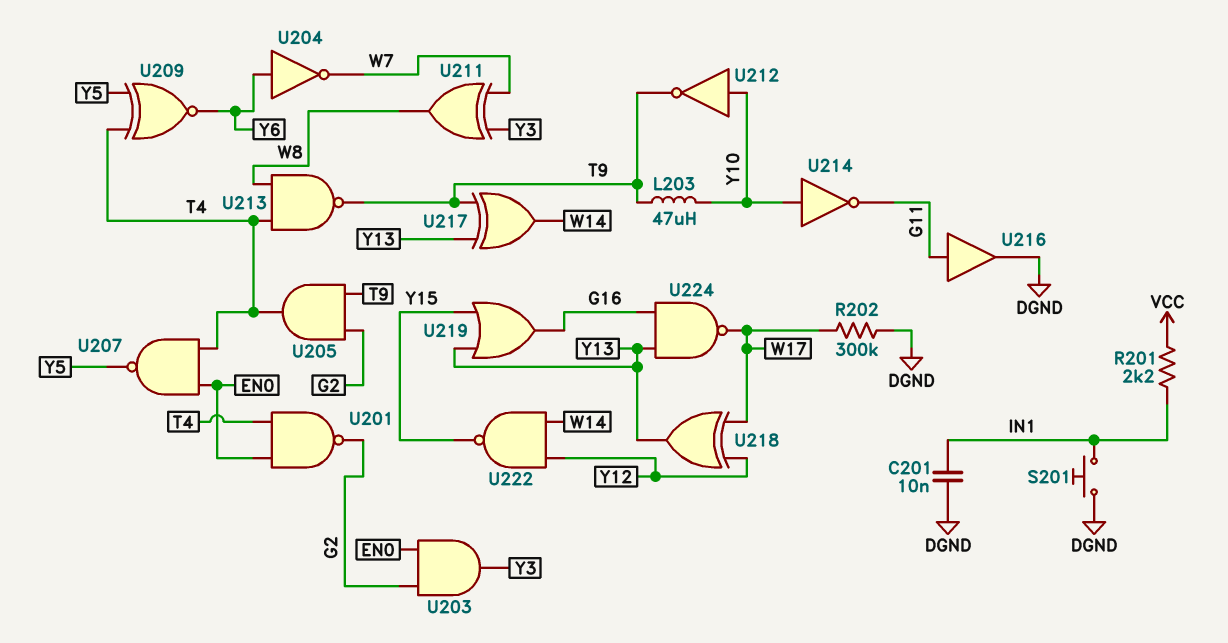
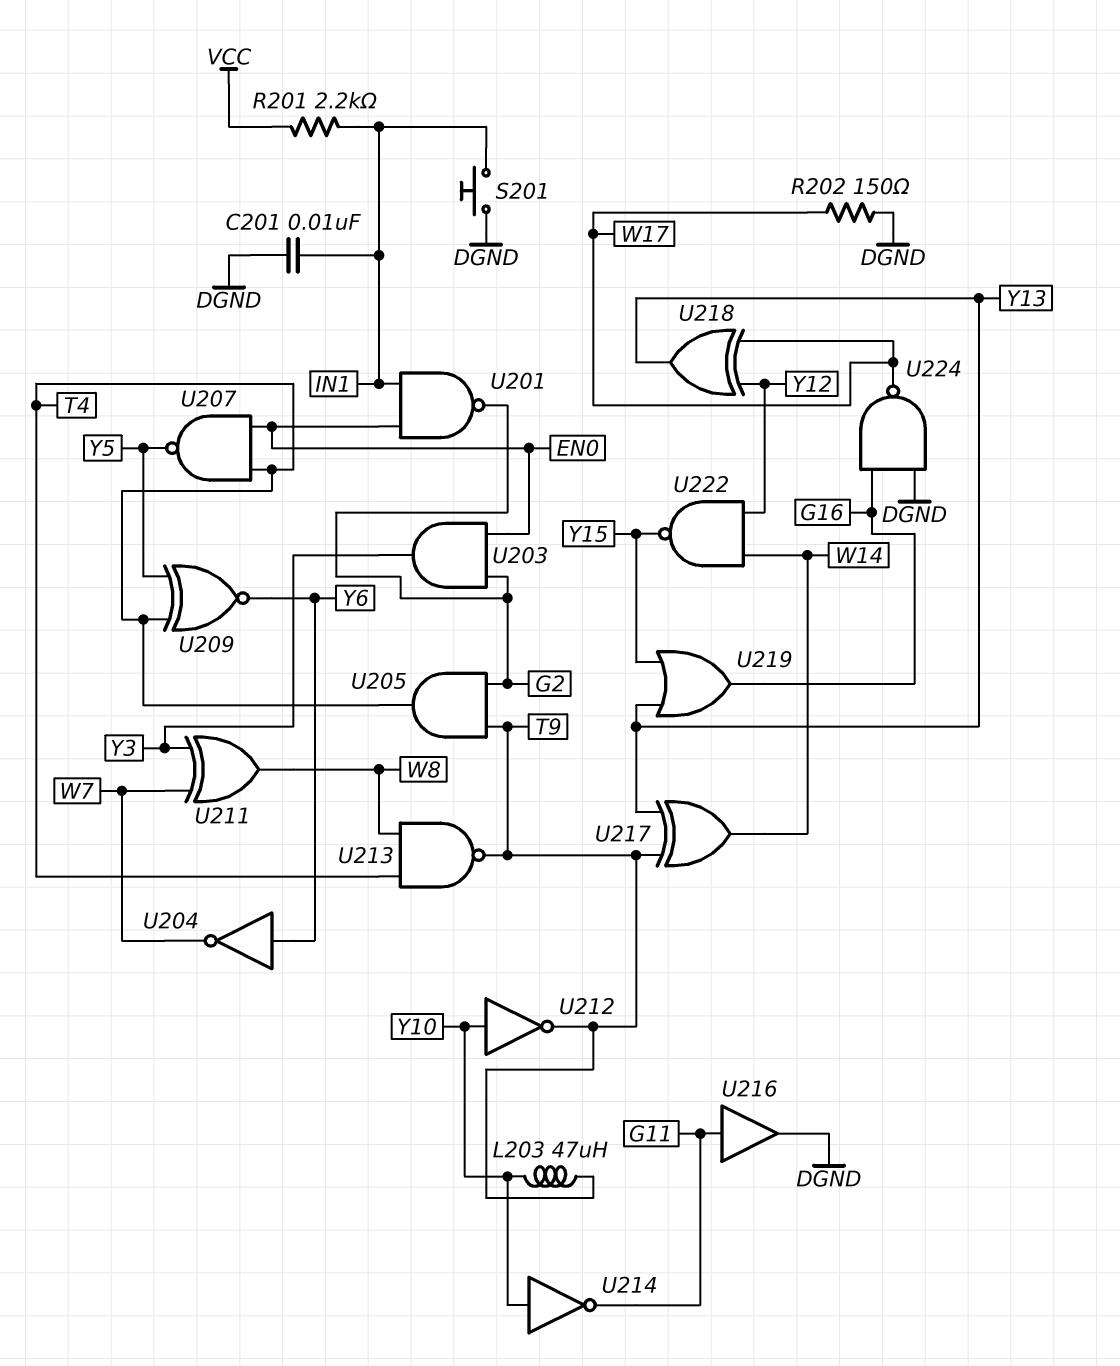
R202: 300k (DGND, W17) -> 150 (DGND, W17)
U201: NAND (in EN0, in T4, out G2) -> NAND (in EN0, in IN1, out G2)
U224: NAND (in G16, in Y13, out W17) -> NAND (in DGND, in G16, out W17)

